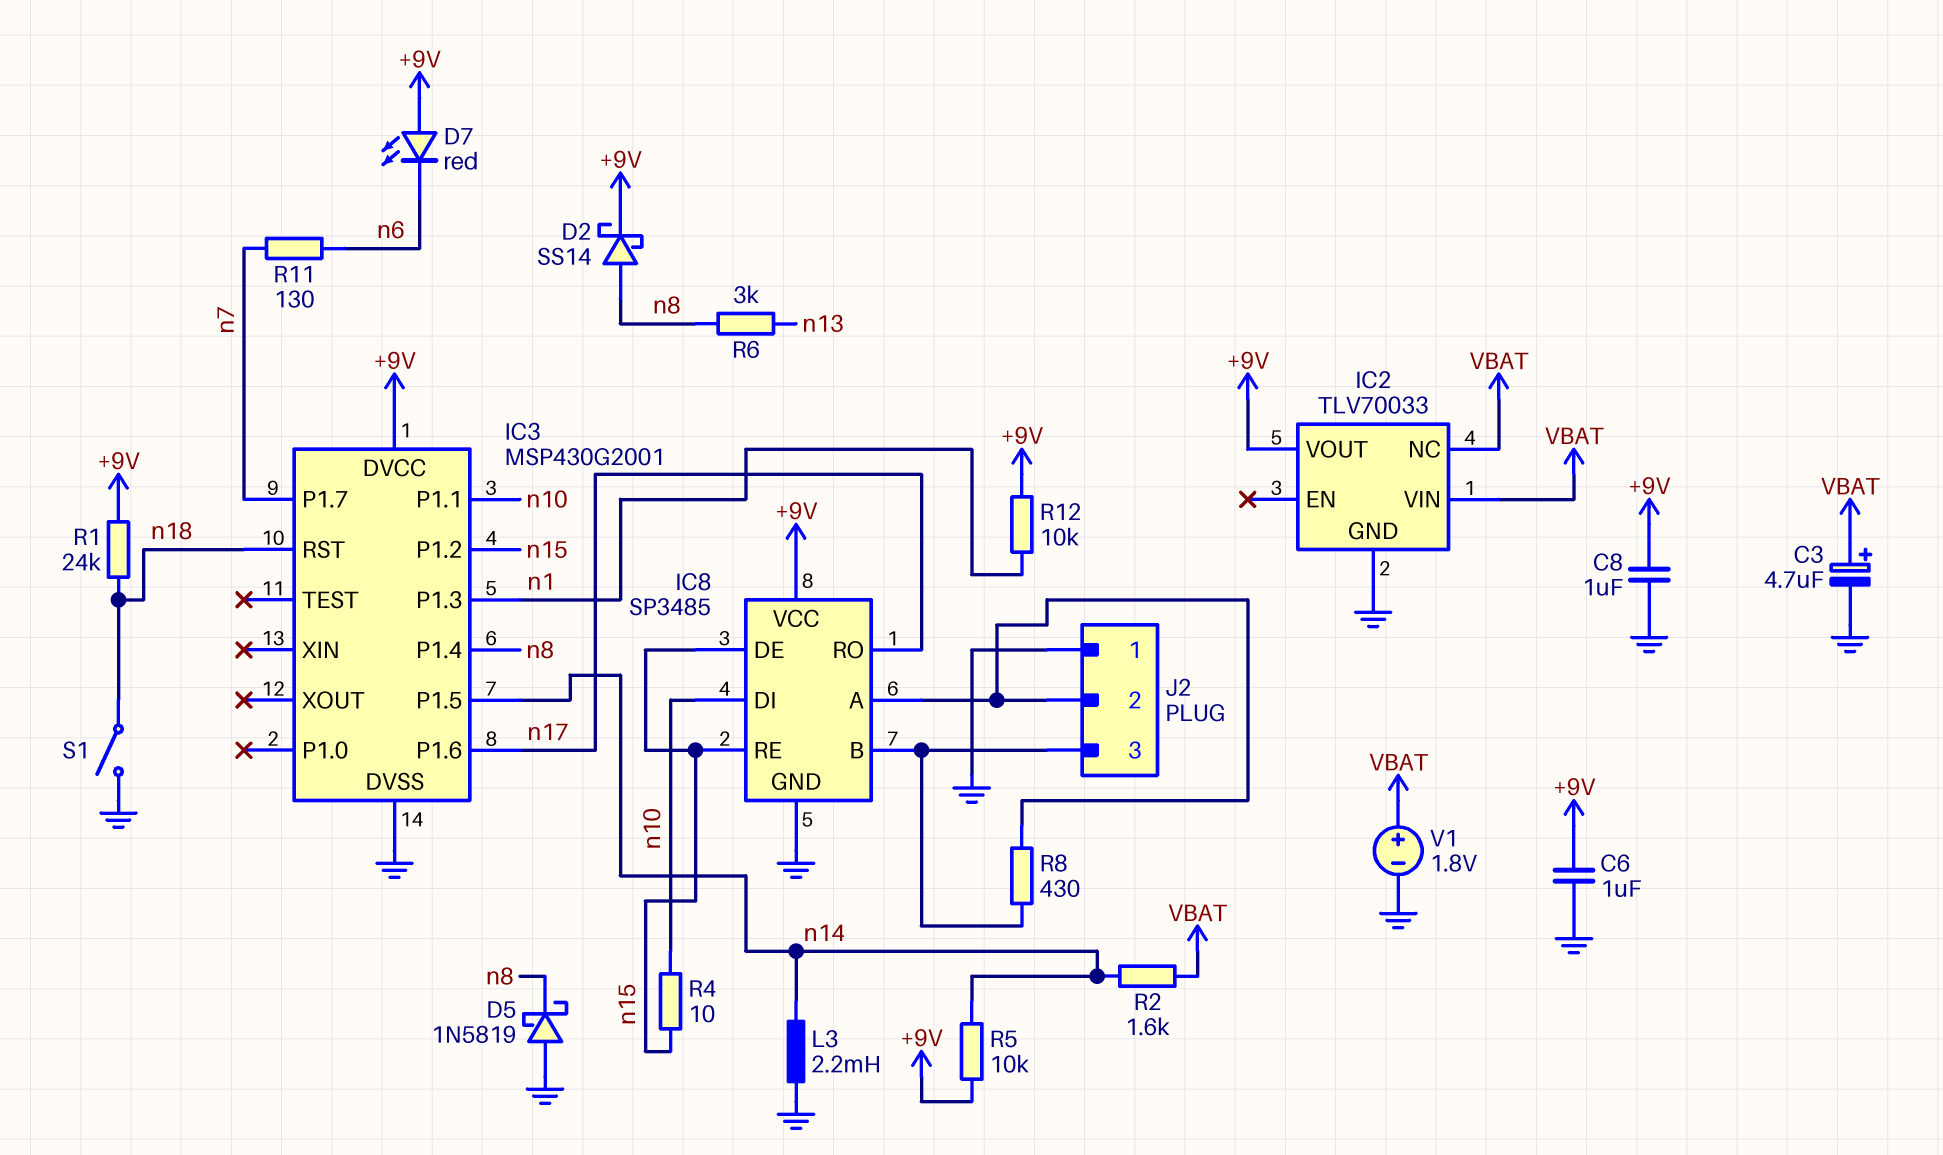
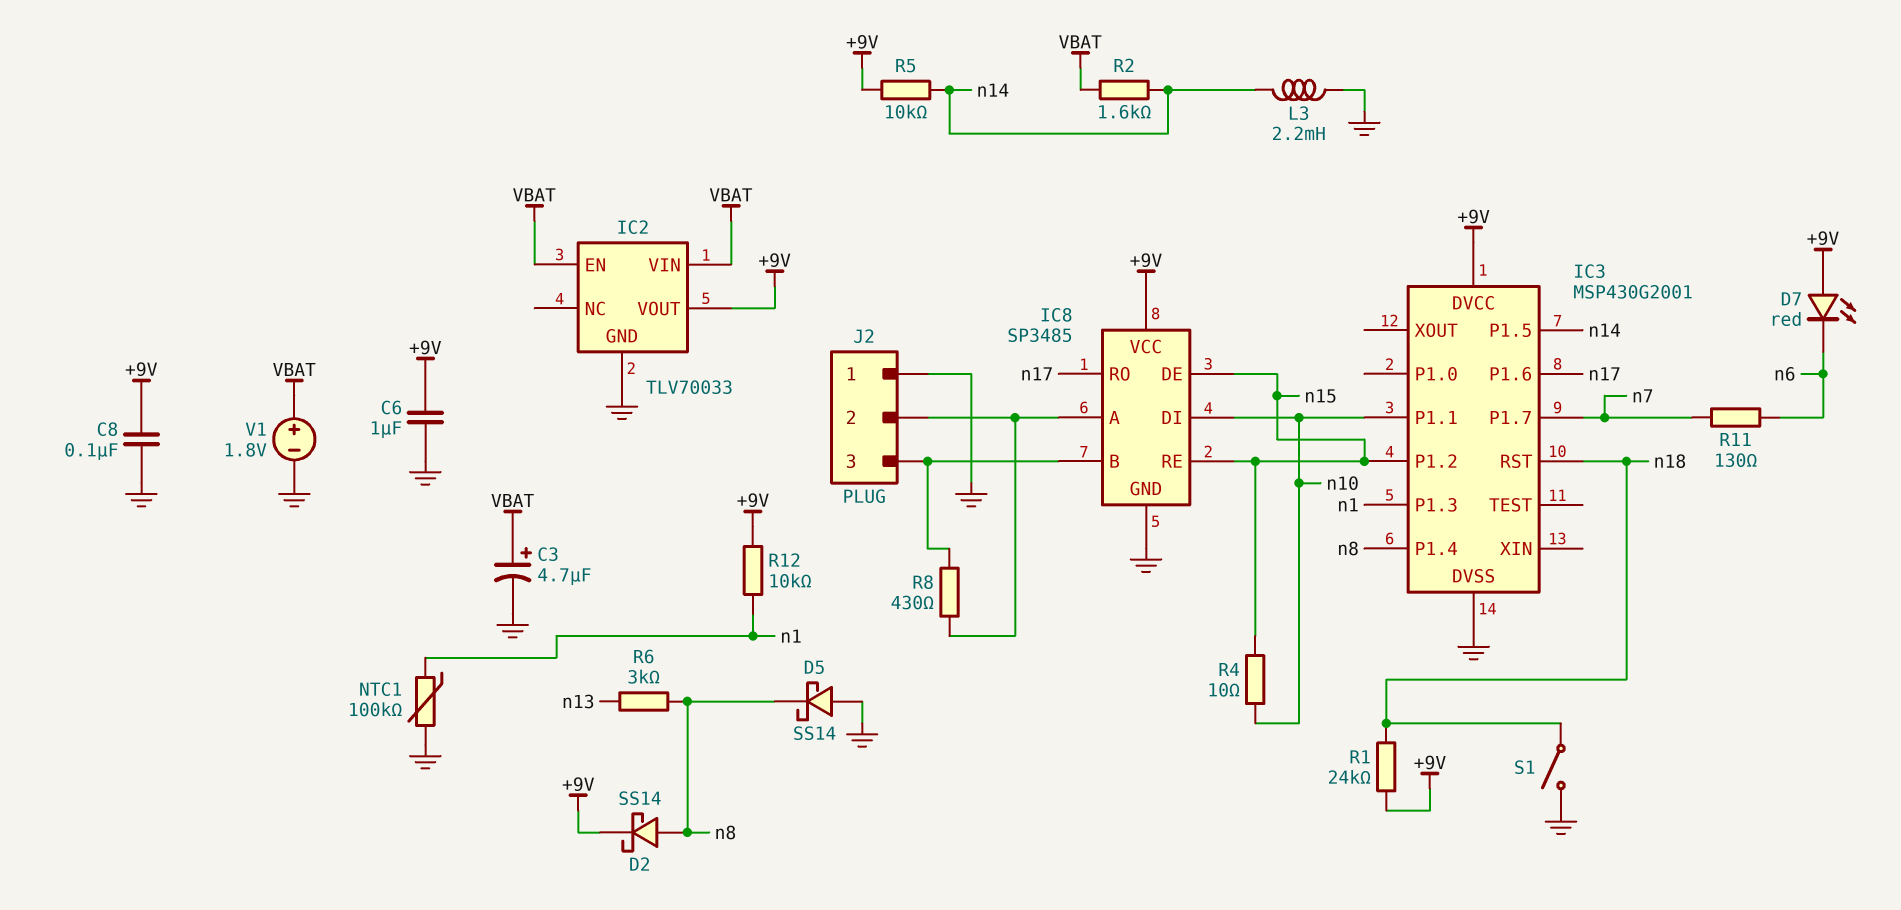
C8: 1uF (+9V, GND) -> 100nF (+9V, GND)
D5: schottky 1N5819 (A GND, K n8) -> schottky SS14 (A GND, K n8)
IC2 pin EN: none -> VBAT
IC2 pin NC: VBAT -> none
NTC1: none -> 100k (GND, n1)

